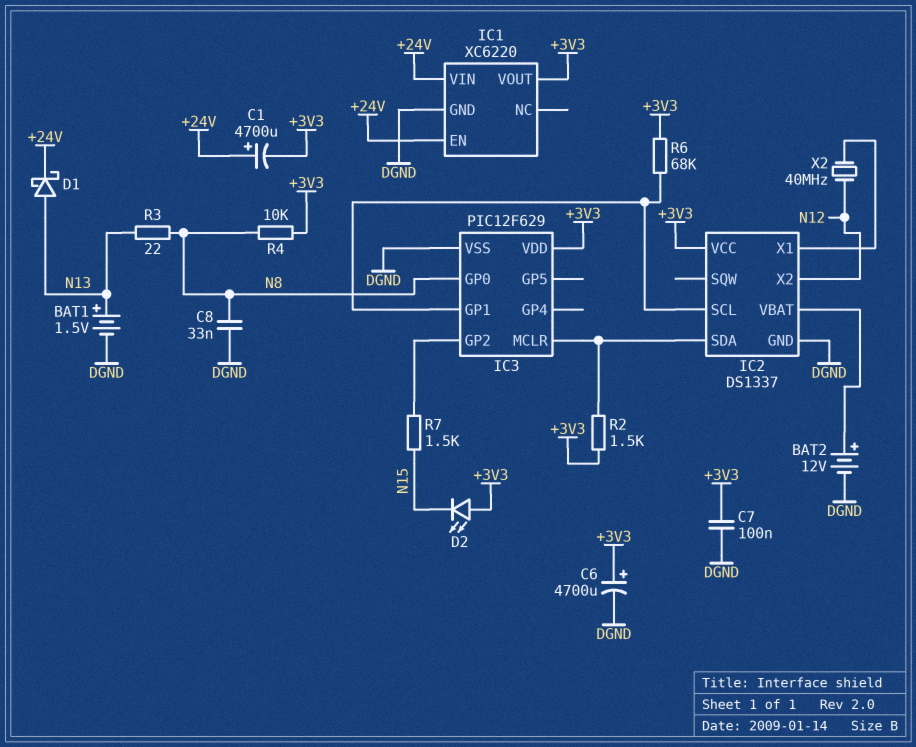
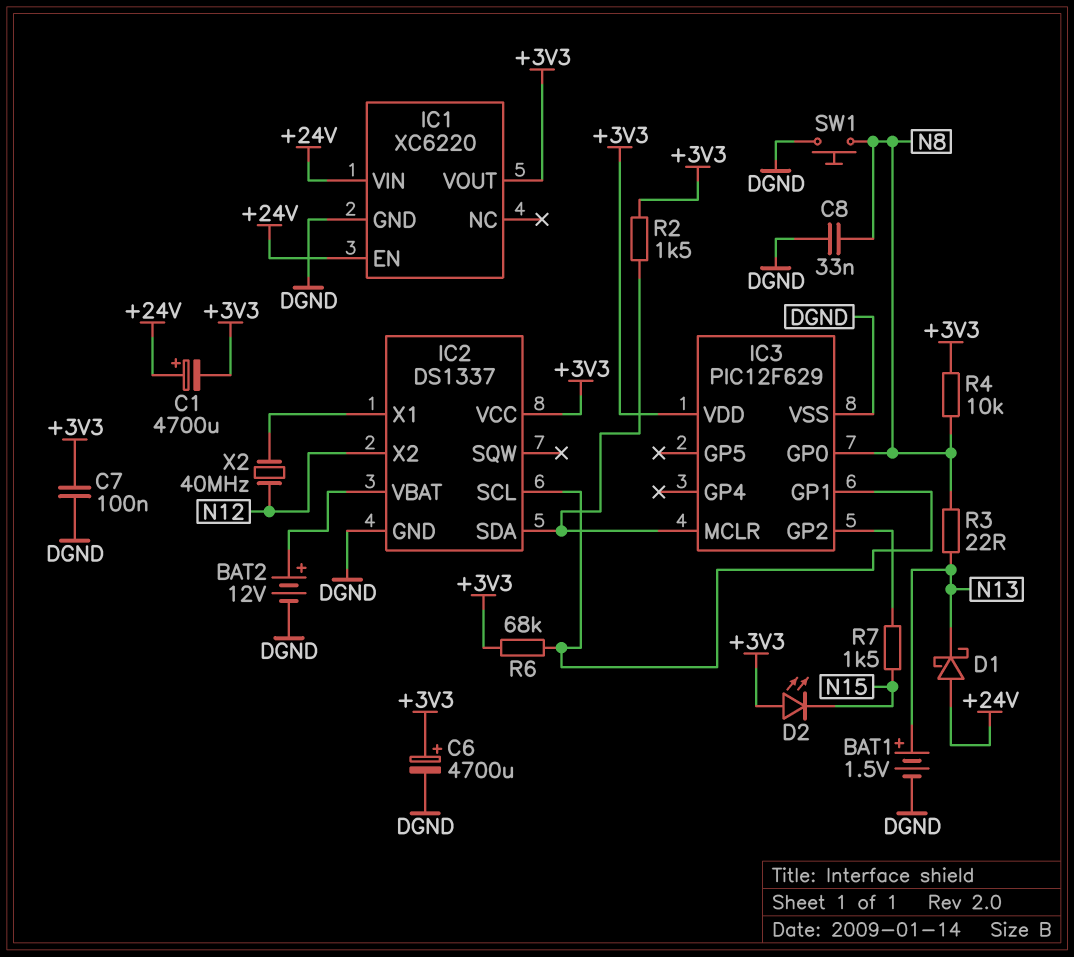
D1: schottky (A N13, K +24V) -> schottky (A +24V, K N13)
SW1: none -> button (DGND, N8)

